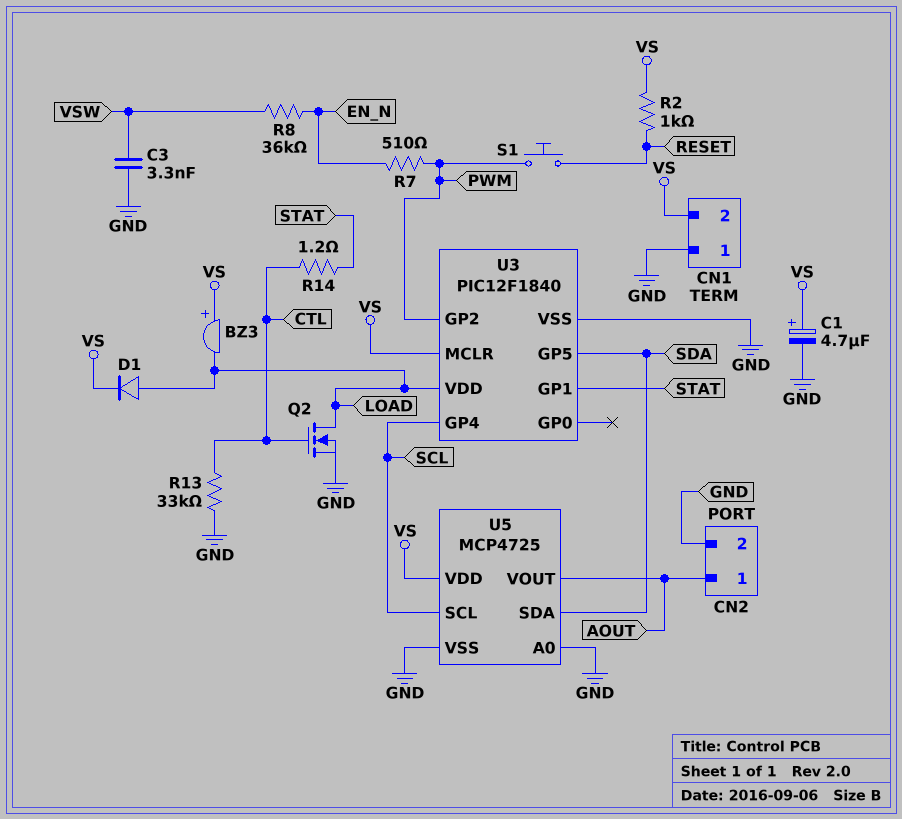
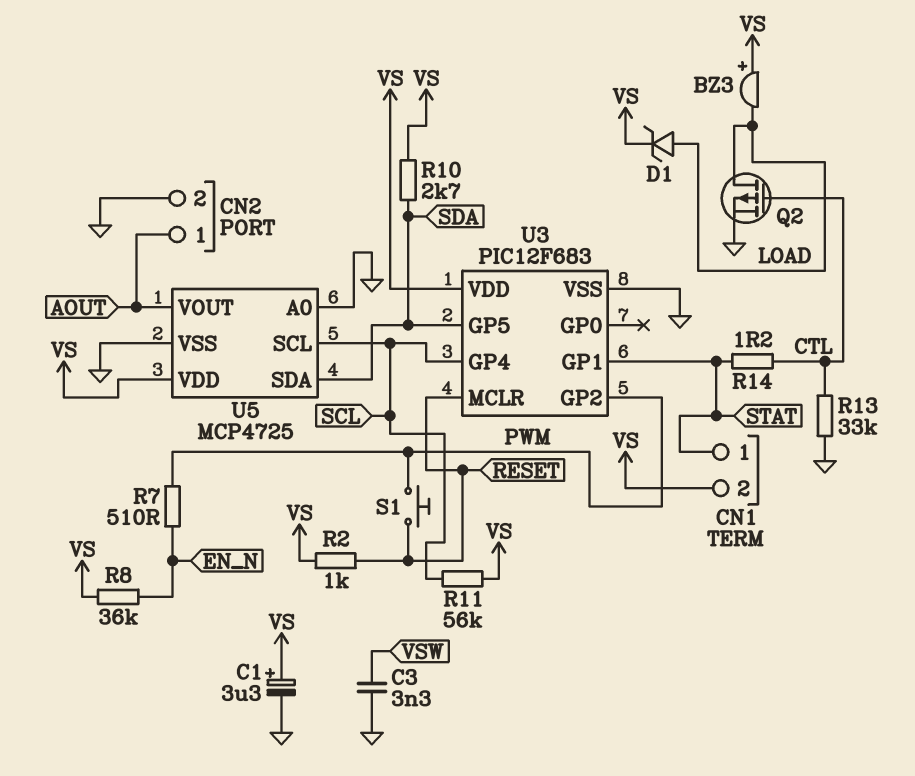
C1: 4.7uF (plus VS, minus GND) -> 3.3uF (plus VS, minus GND)
CN1 pin 1: GND -> STAT
D1: diode (A LOAD, K VS) -> zener (A LOAD, K VS)
Q2: NMOS (G CTL, D LOAD, S GND) -> PMOS (G CTL, D LOAD, S GND)
R8: 36k (EN_N, VSW) -> 36k (EN_N, VS)
R10: none -> 2.7k (SDA, VS)
R11: none -> 56k (SCL, VS)
U3: PIC12F1840 -> PIC12F683
U3 pin MCLR: VS -> RESET
U3 pin VDD: LOAD -> VS

